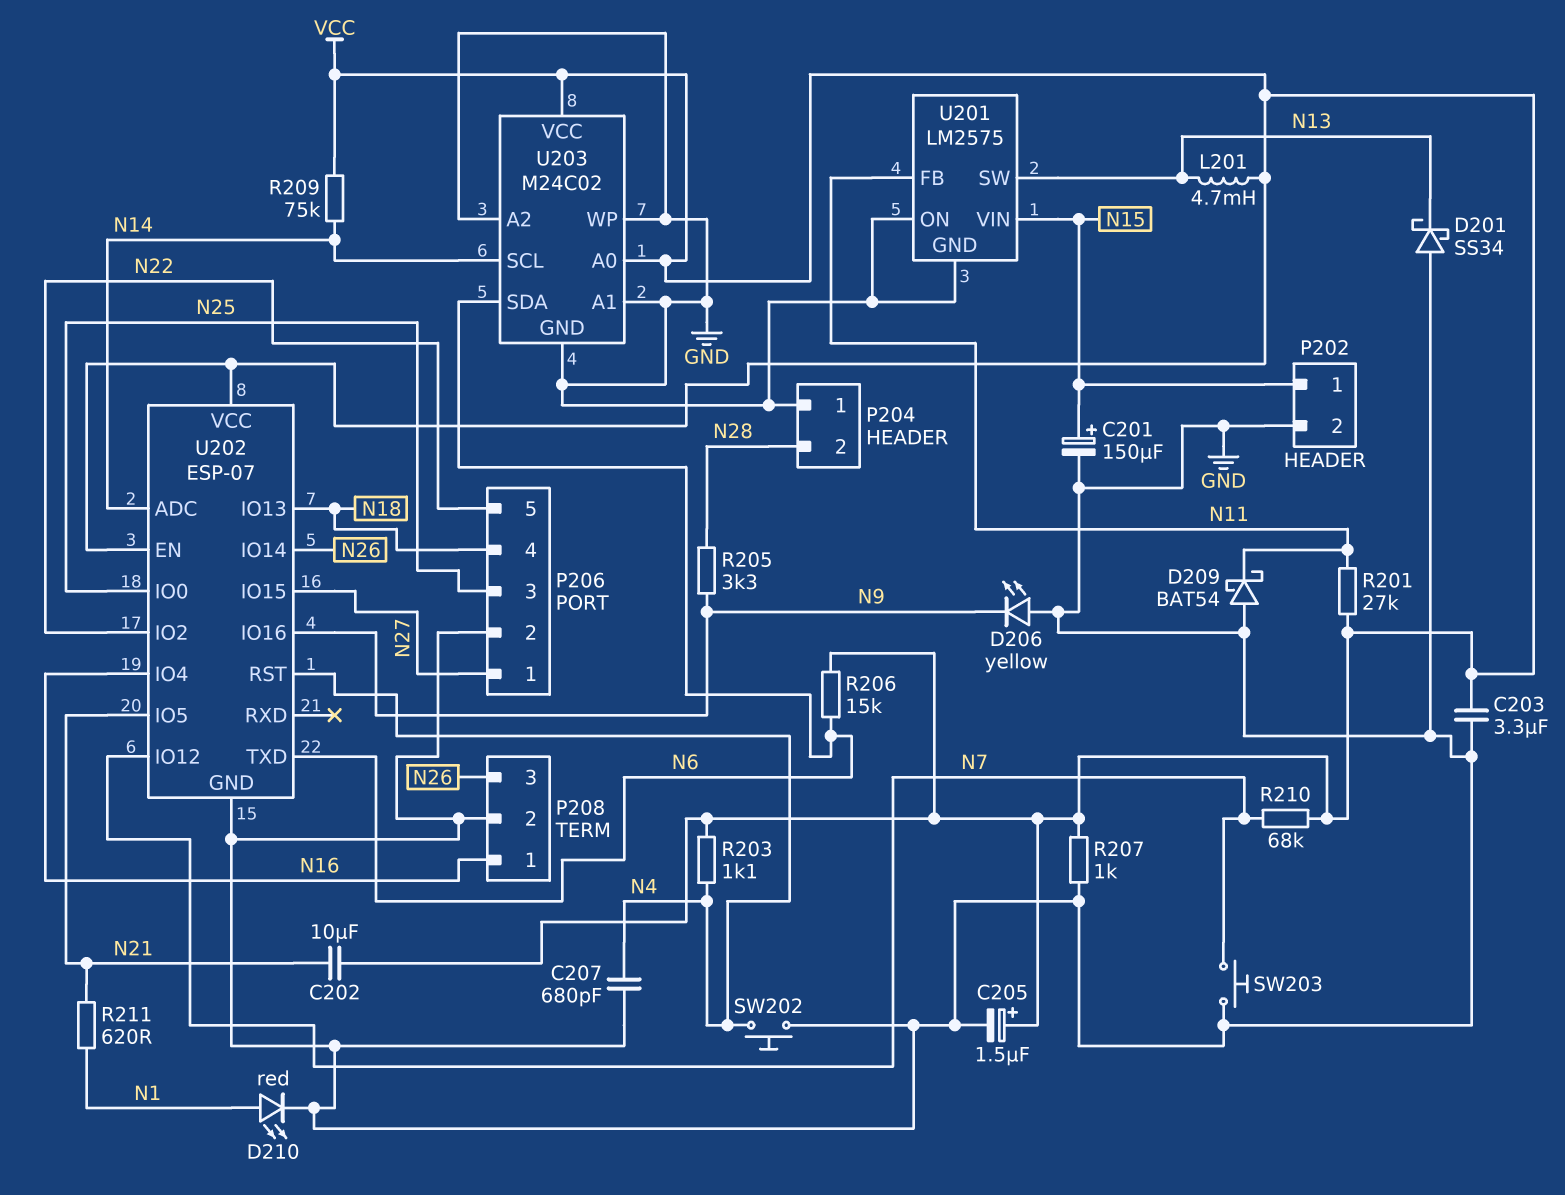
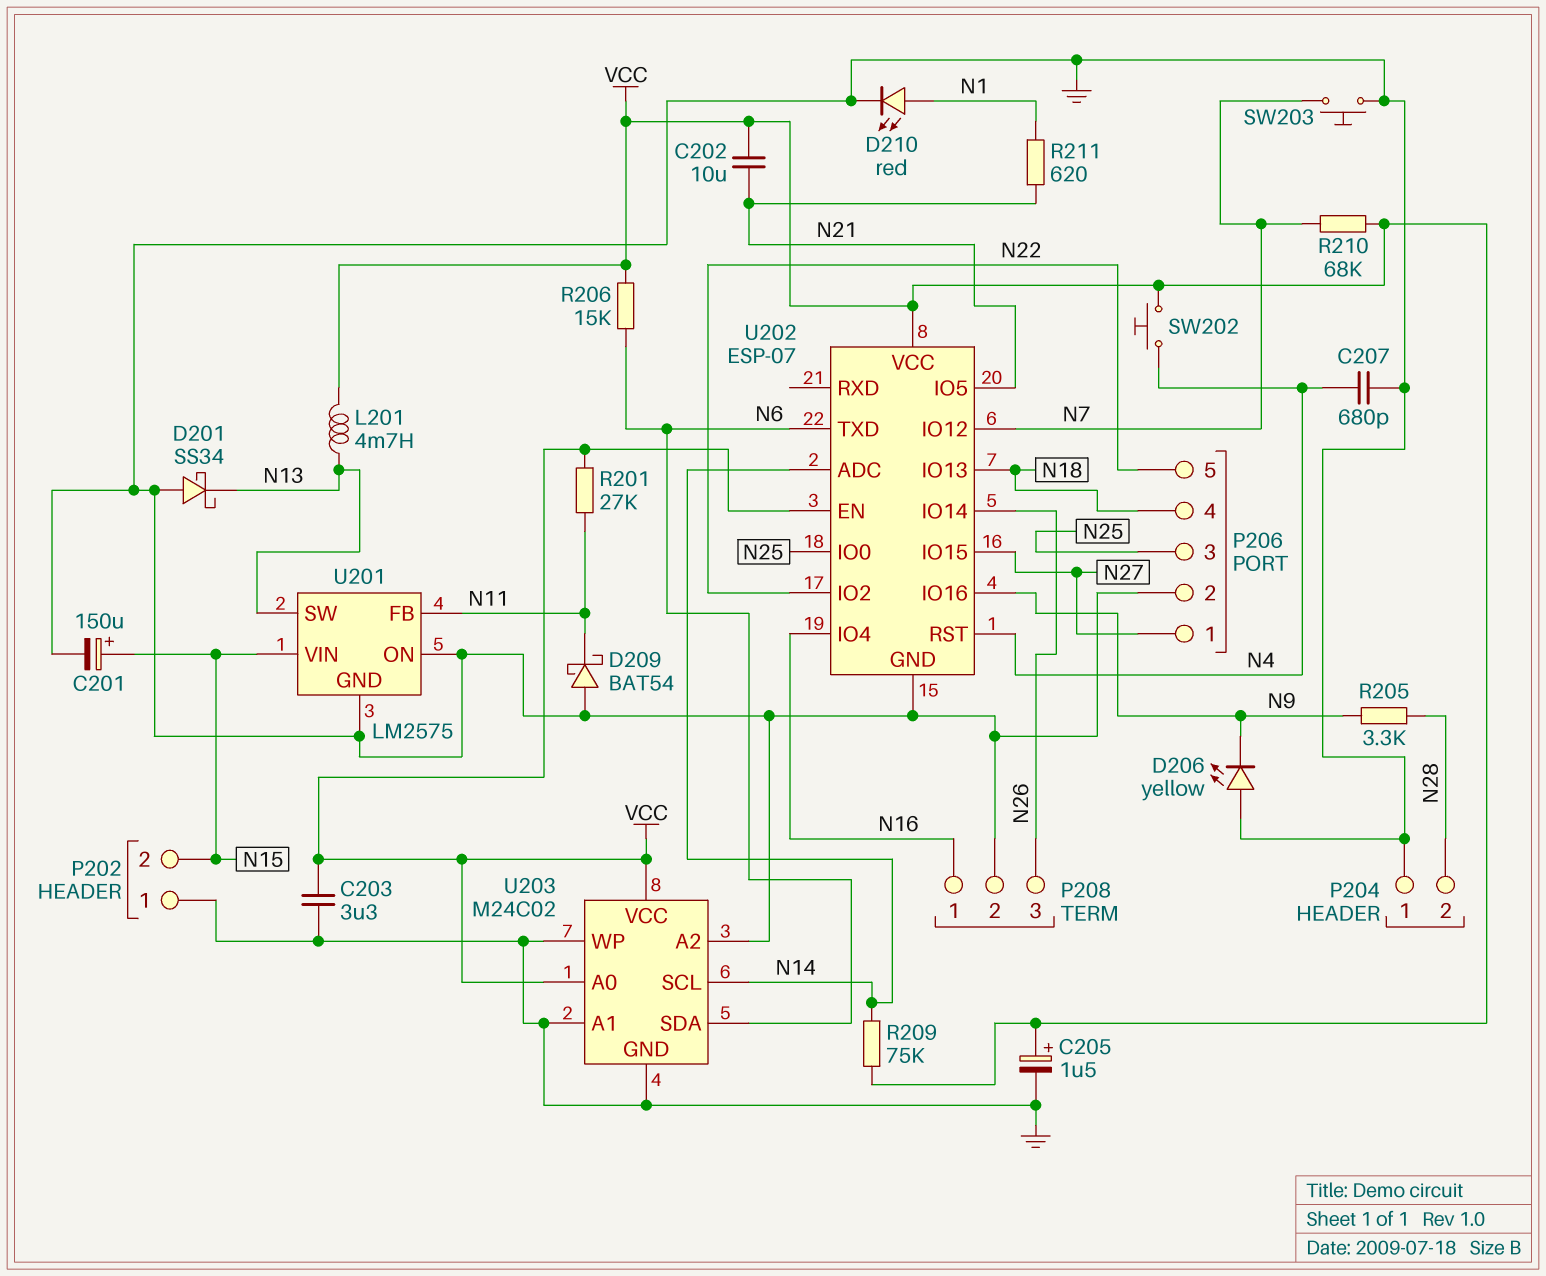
P202 pin 1: N15 -> GND
P202 pin 2: GND -> N15
R203: 1.1k (N4, VCC) -> none
R207: 1k (GND, VCC) -> none
SW202: button (GND, N4) -> button (N4, VCC)

